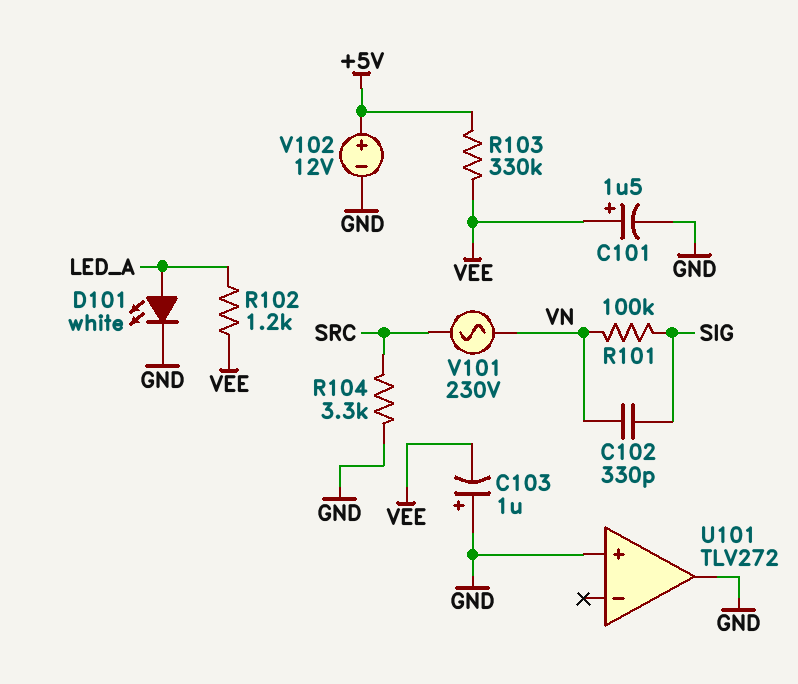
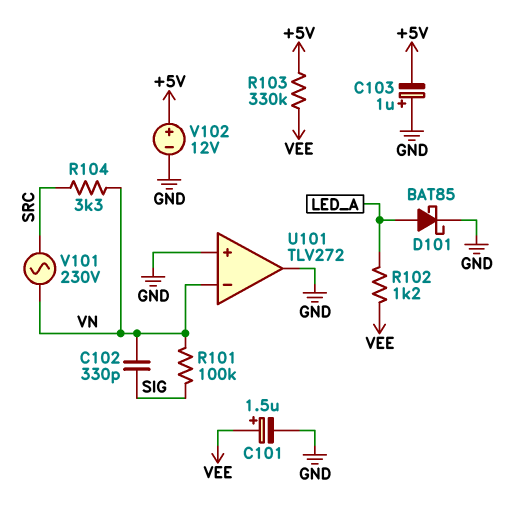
C103: 1uF (plus GND, minus VEE) -> 1uF (plus GND, minus +5V)
D101: LED white (A LED_A, K GND) -> schottky BAT85 (A LED_A, K GND)
R104: 3.3k (GND, SRC) -> 3.3k (SRC, VN)
U101 pin in-: none -> VN

